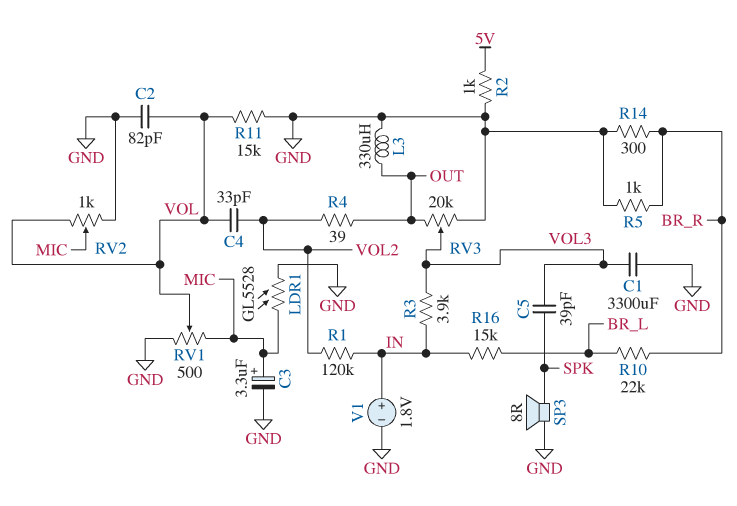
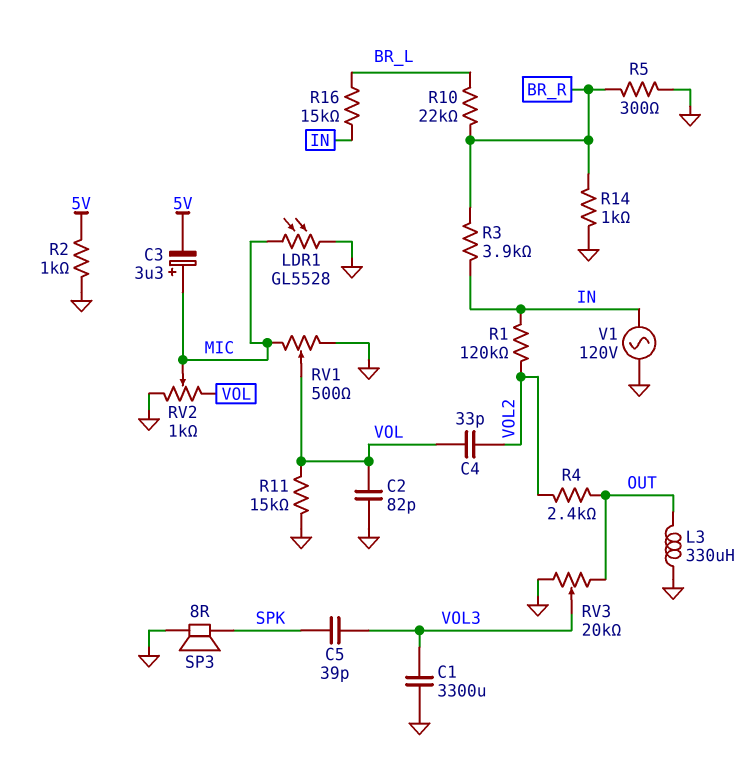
C3: 3.3uF (plus MIC, minus GND) -> 3.3uF (plus MIC, minus 5V)
R3: 3.9k (IN, VOL3) -> 3.9k (BR_R, IN)
R4: 39 (OUT, VOL2) -> 2.4k (OUT, VOL2)
R5: 1k (BR_R, GND) -> 300 (BR_R, GND)
R14: 300 (BR_R, GND) -> 1k (BR_R, GND)
V1: 1.8V (plus IN, minus GND) -> AC 120V (GND, IN)

